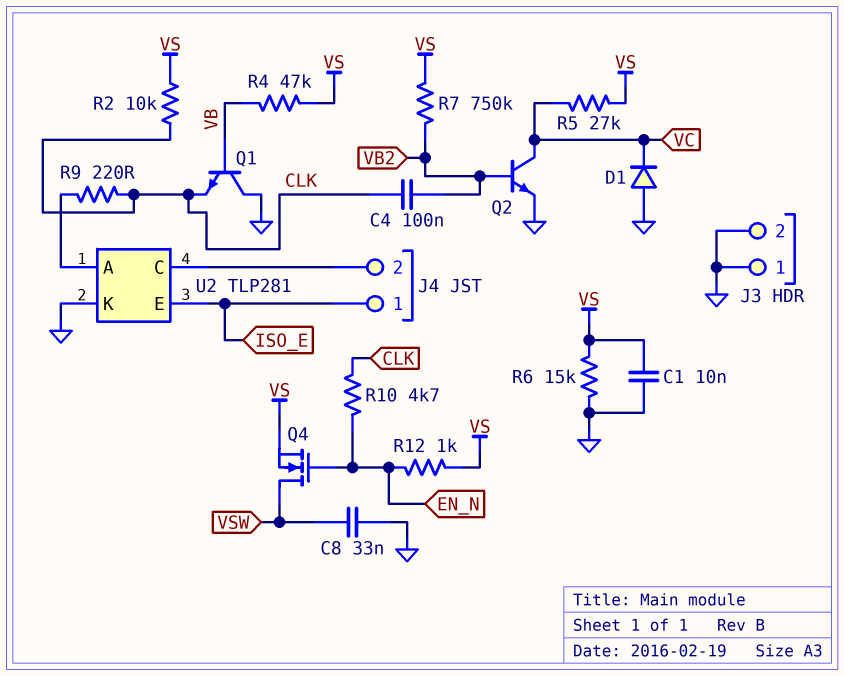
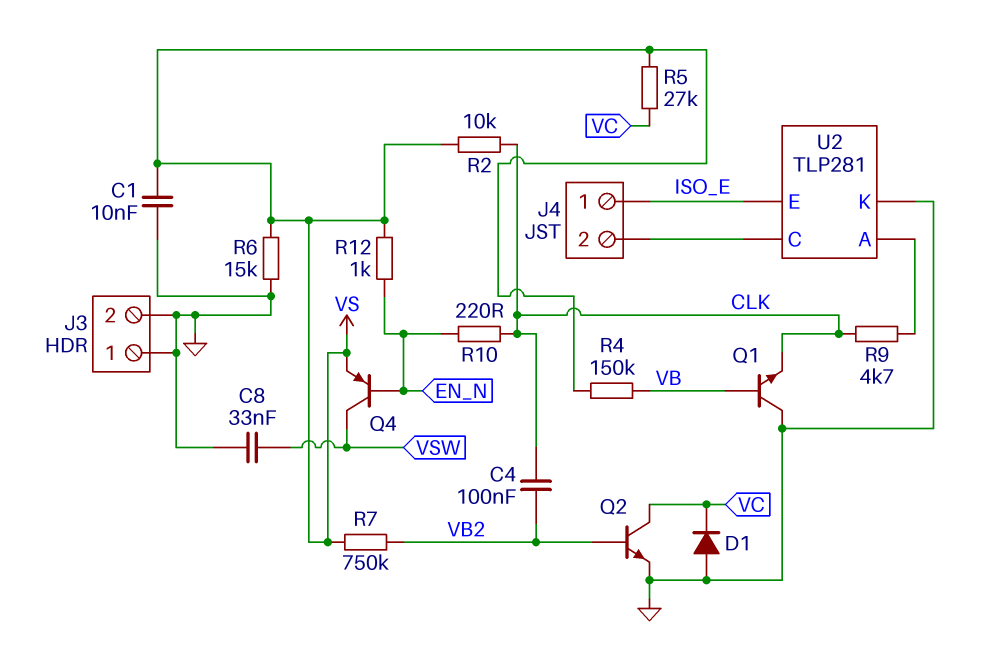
Q4: NMOS (G EN_N, D VSW, S VS) -> PNP (B EN_N, C VSW, E VS)
R4: 47k (VB, VS) -> 150k (VB, VS)
R9: 220 (CLK, U2/A) -> 4.7k (CLK, U2/A)
R10: 4.7k (CLK, EN_N) -> 220 (CLK, EN_N)

